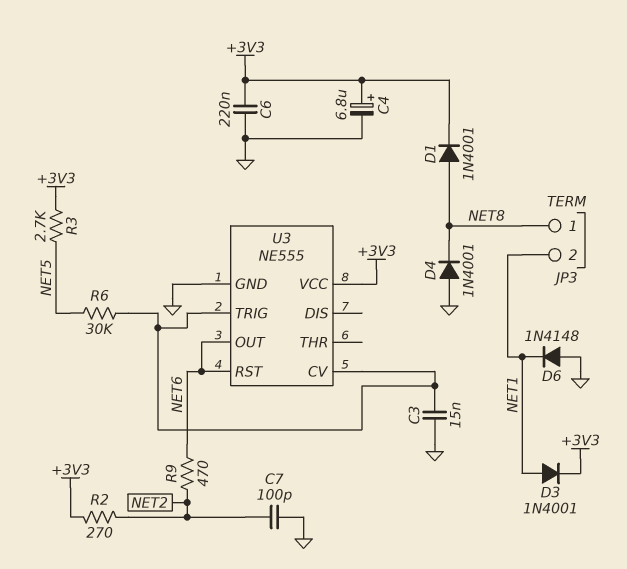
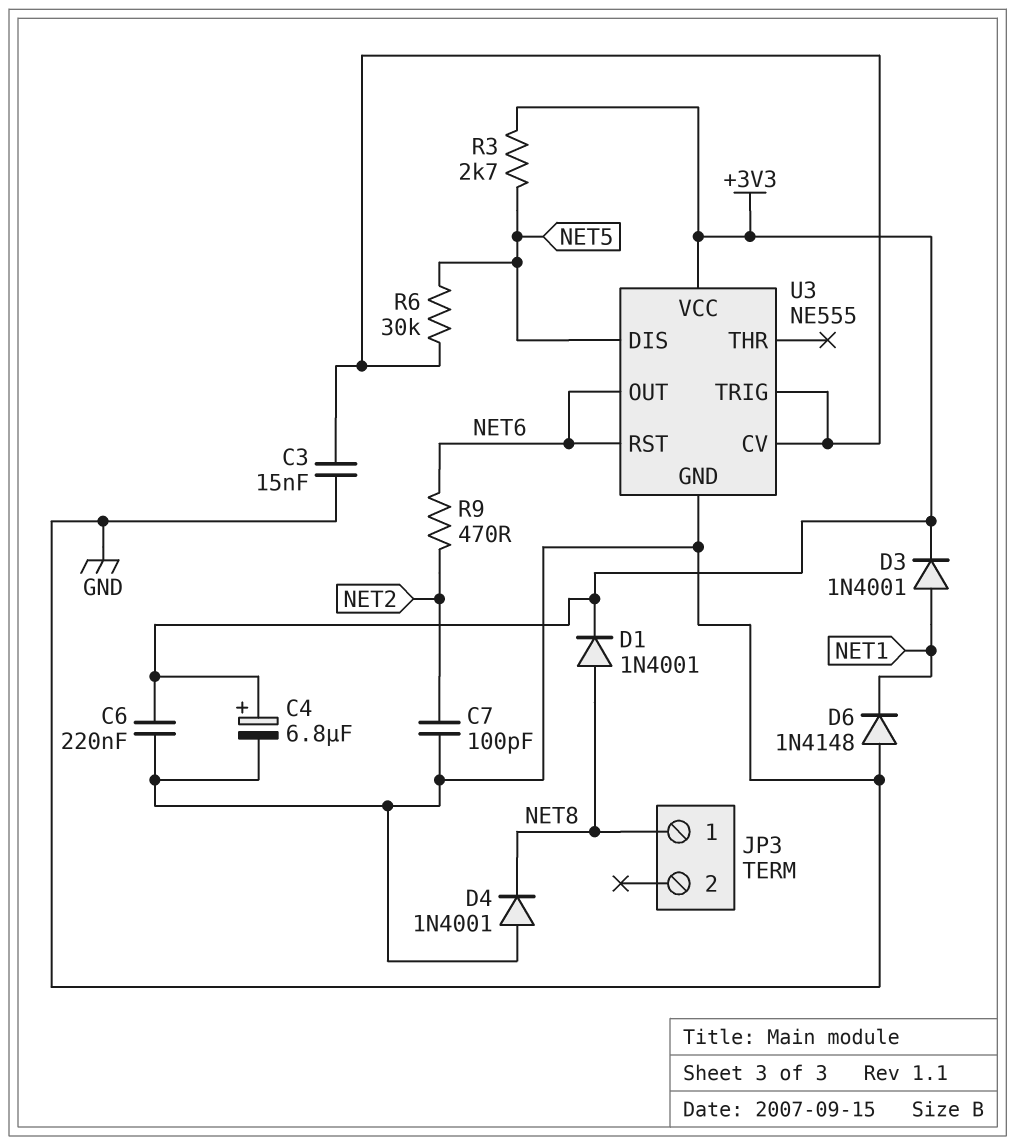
JP3 pin 2: NET1 -> none
R2: 270 (+3V3, NET2) -> none
U3 pin DIS: none -> NET5

